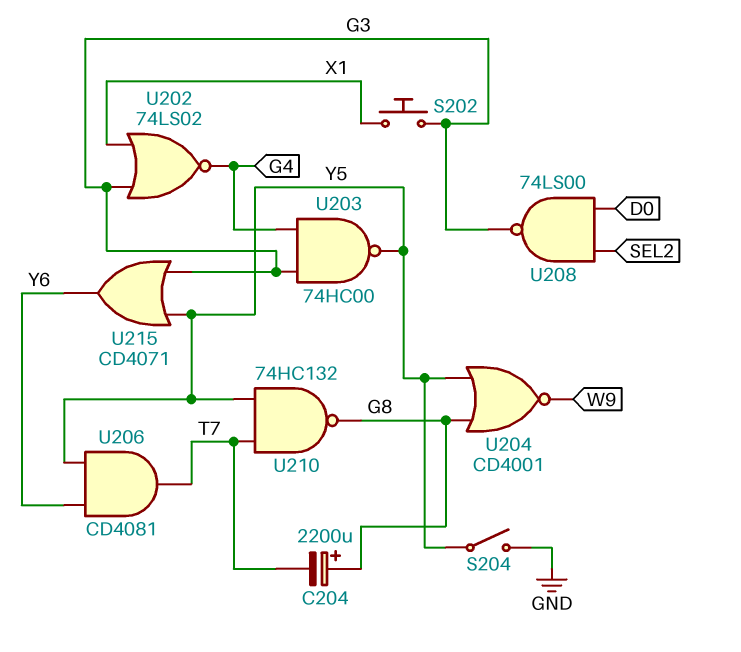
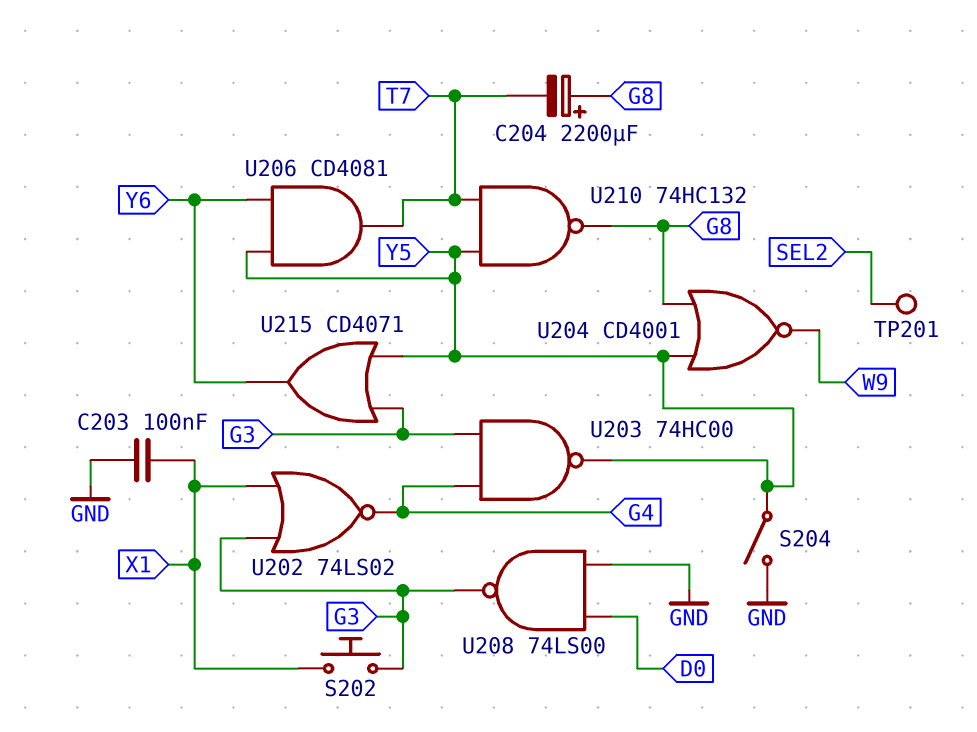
C203: none -> 100nF (GND, X1)
TP201: none -> test point (SEL2)
U208: NAND 74LS00 (in D0, in SEL2, out G3) -> NAND 74LS00 (in D0, in GND, out G3)

